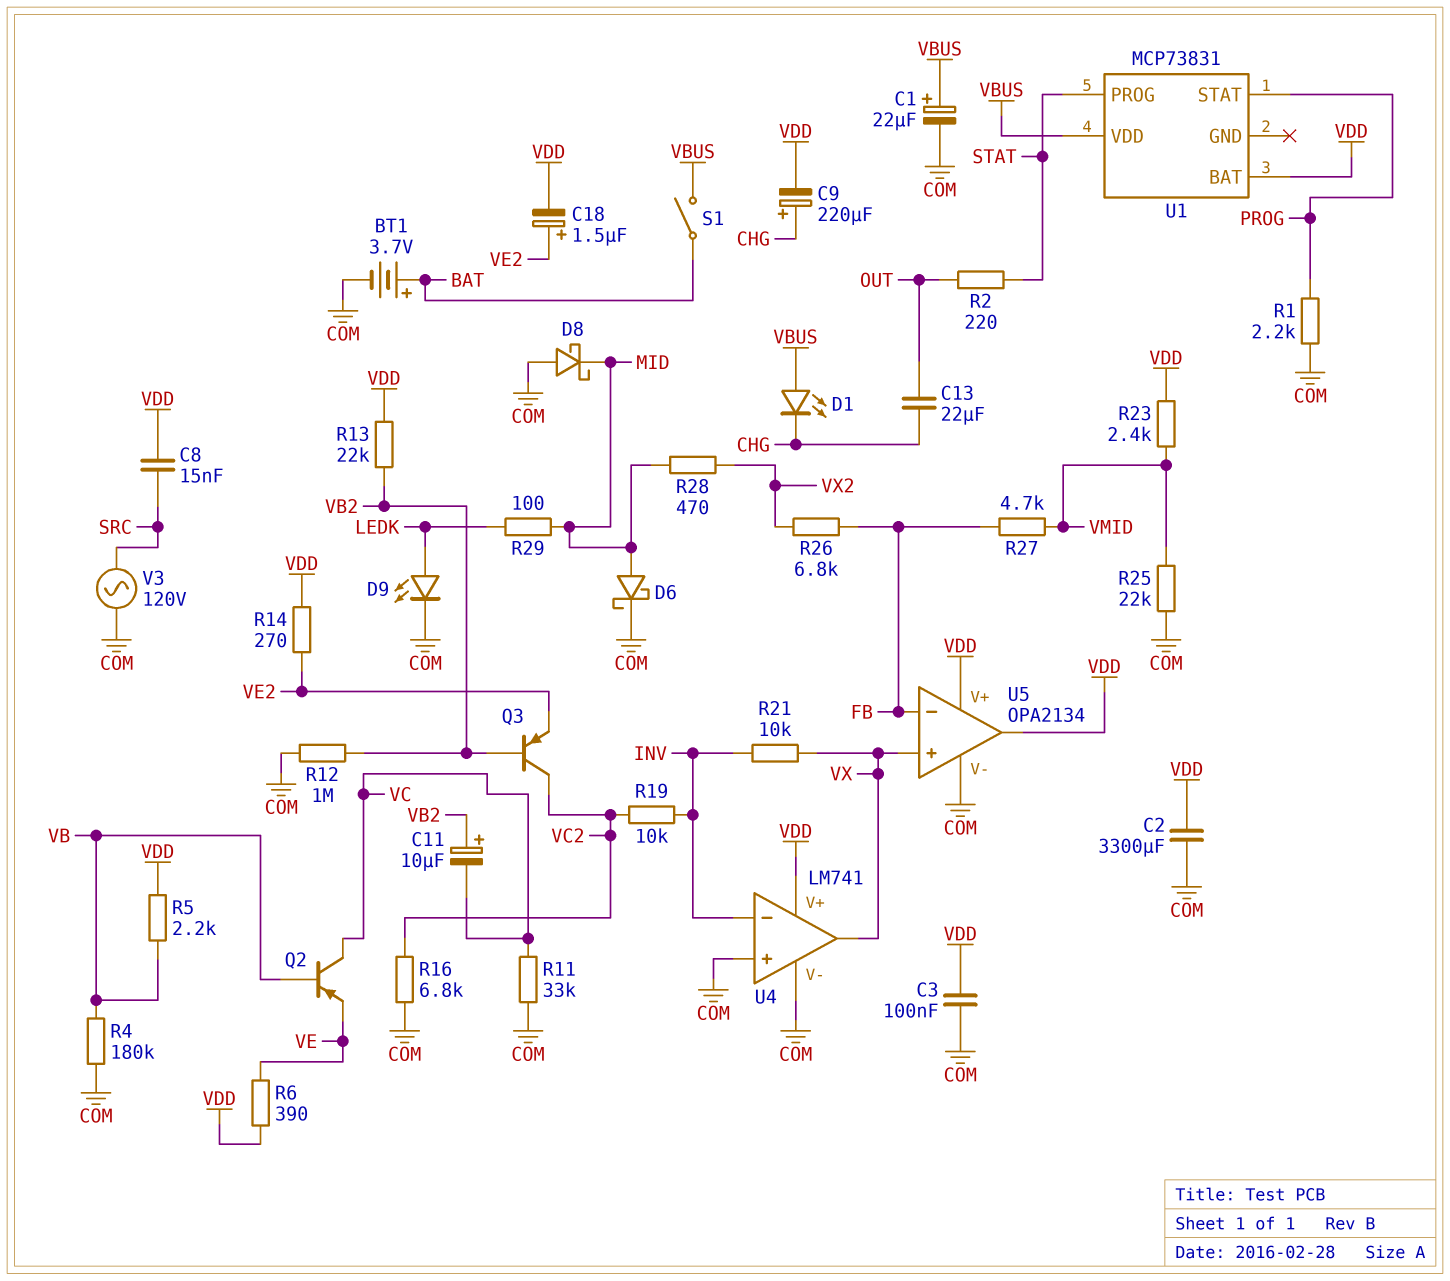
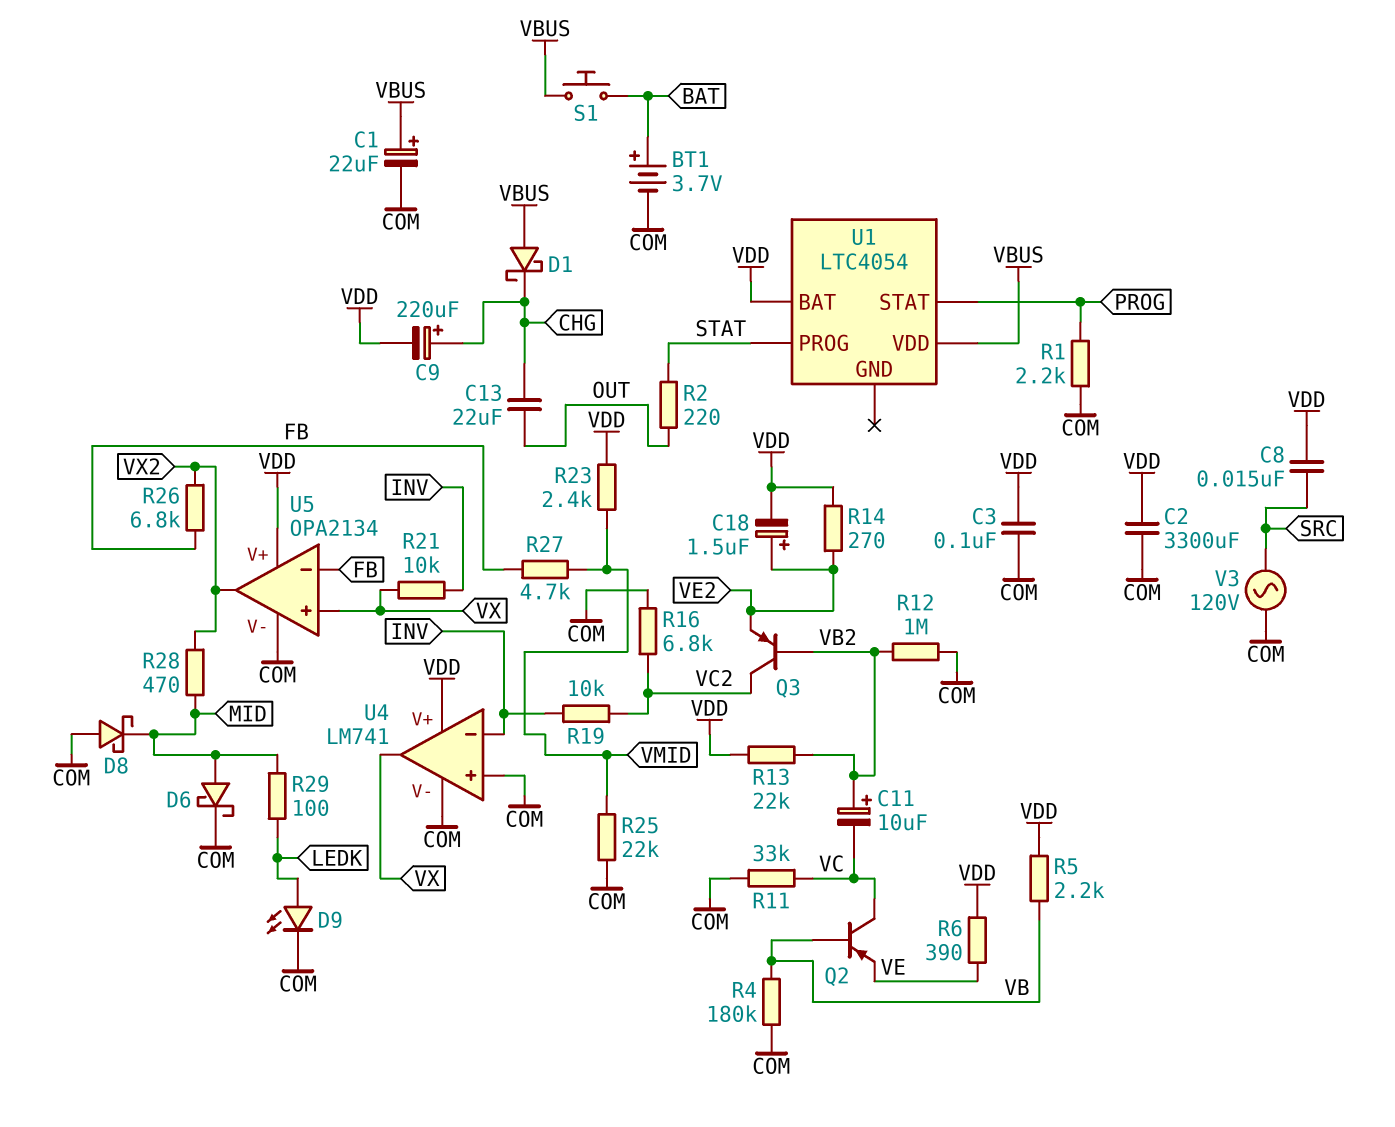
D1: LED (A VBUS, K CHG) -> schottky (A VBUS, K CHG)
S1: switch (BAT, VBUS) -> button (BAT, VBUS)
U1: MCP73831 -> LTC4054
U5 pin out: VDD -> VX2

